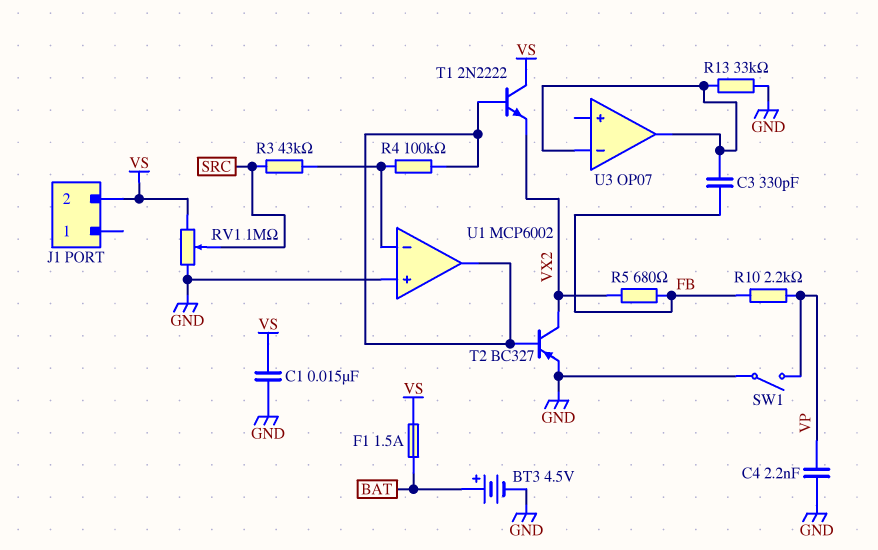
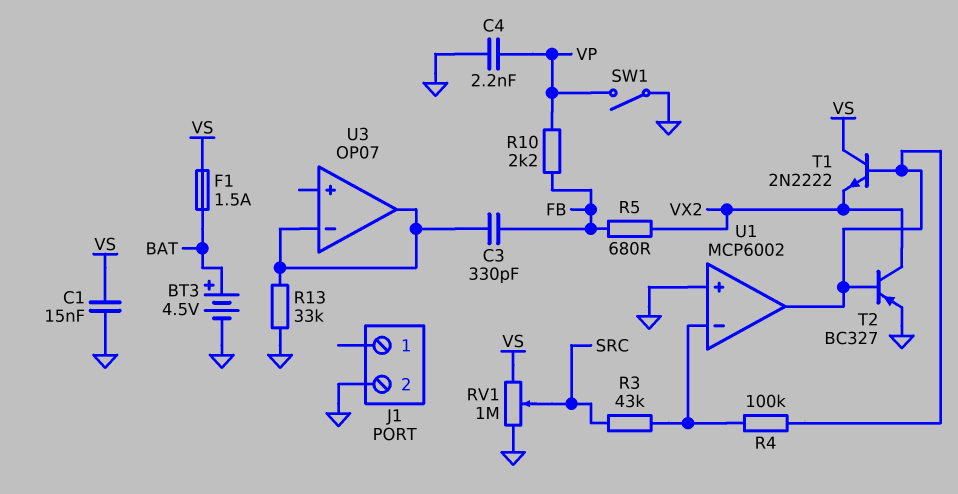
J1 pin 2: VS -> GND

